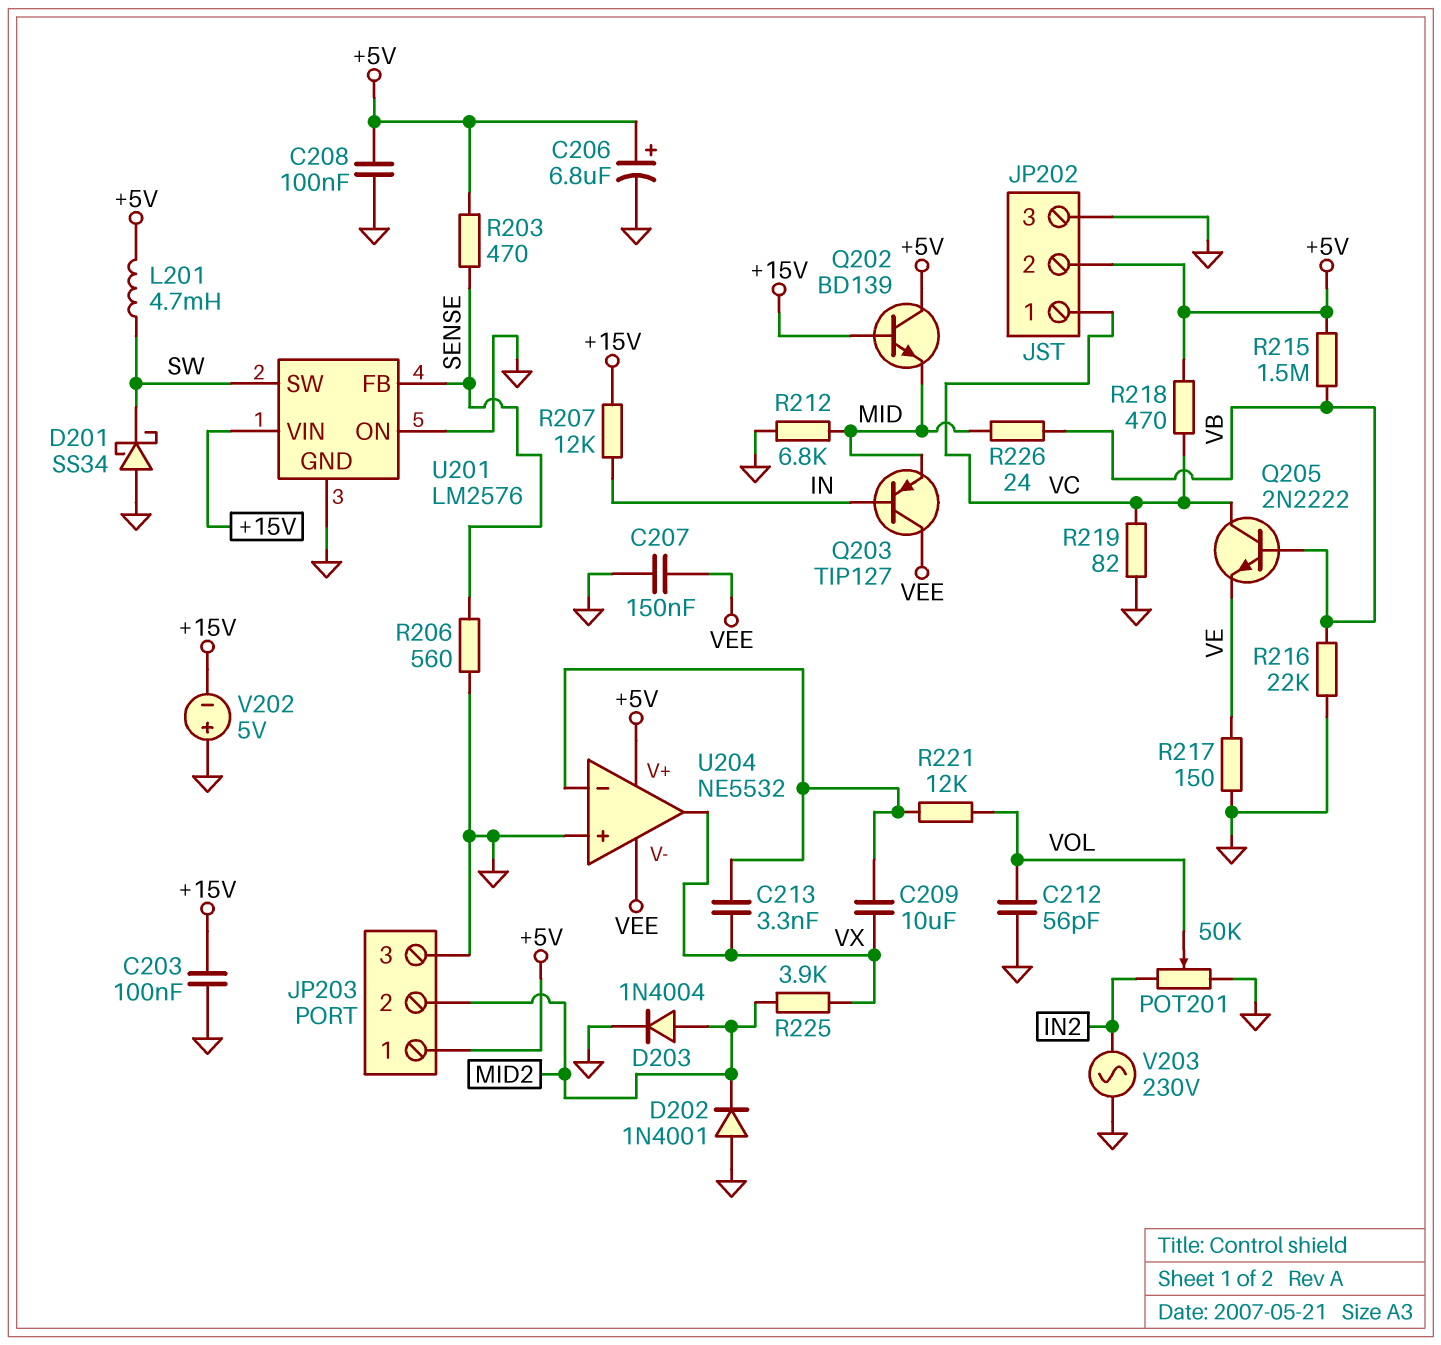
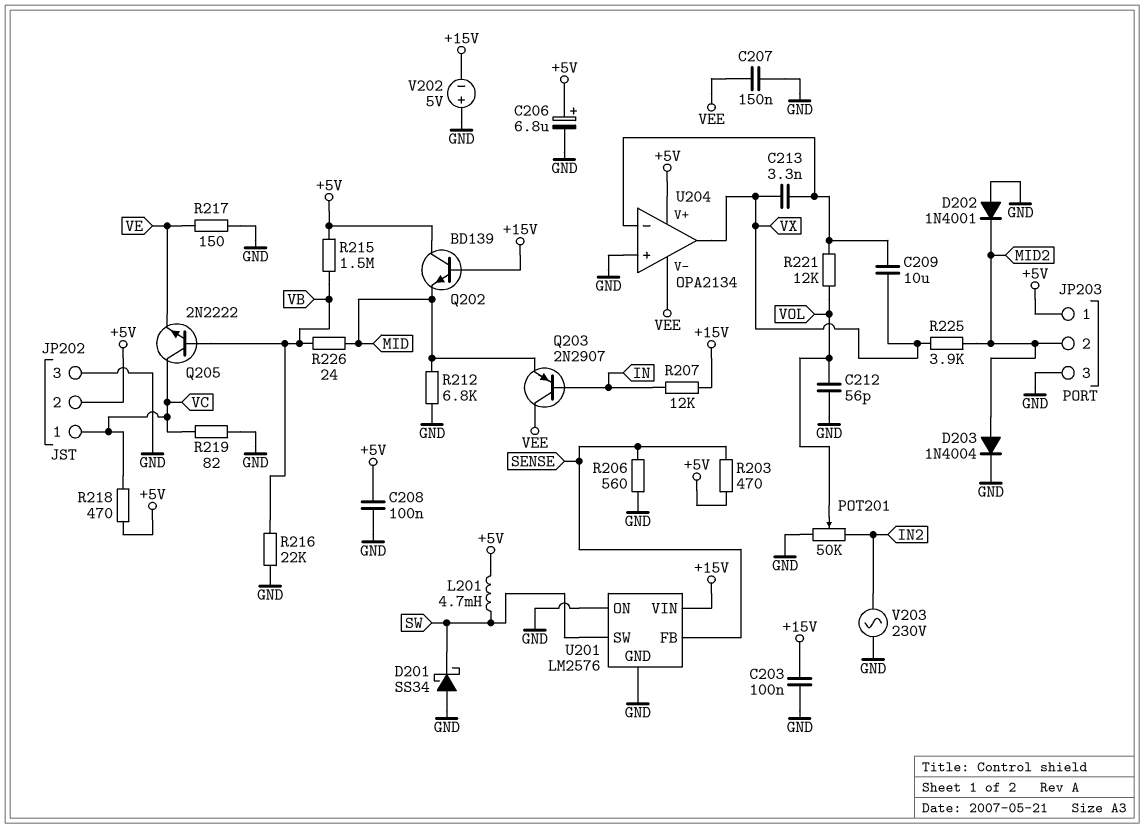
Q203: PNP TIP127 (B IN, C VEE, E MID) -> PNP 2N2907 (B IN, C VEE, E MID)
U204: NE5532 -> OPA2134

